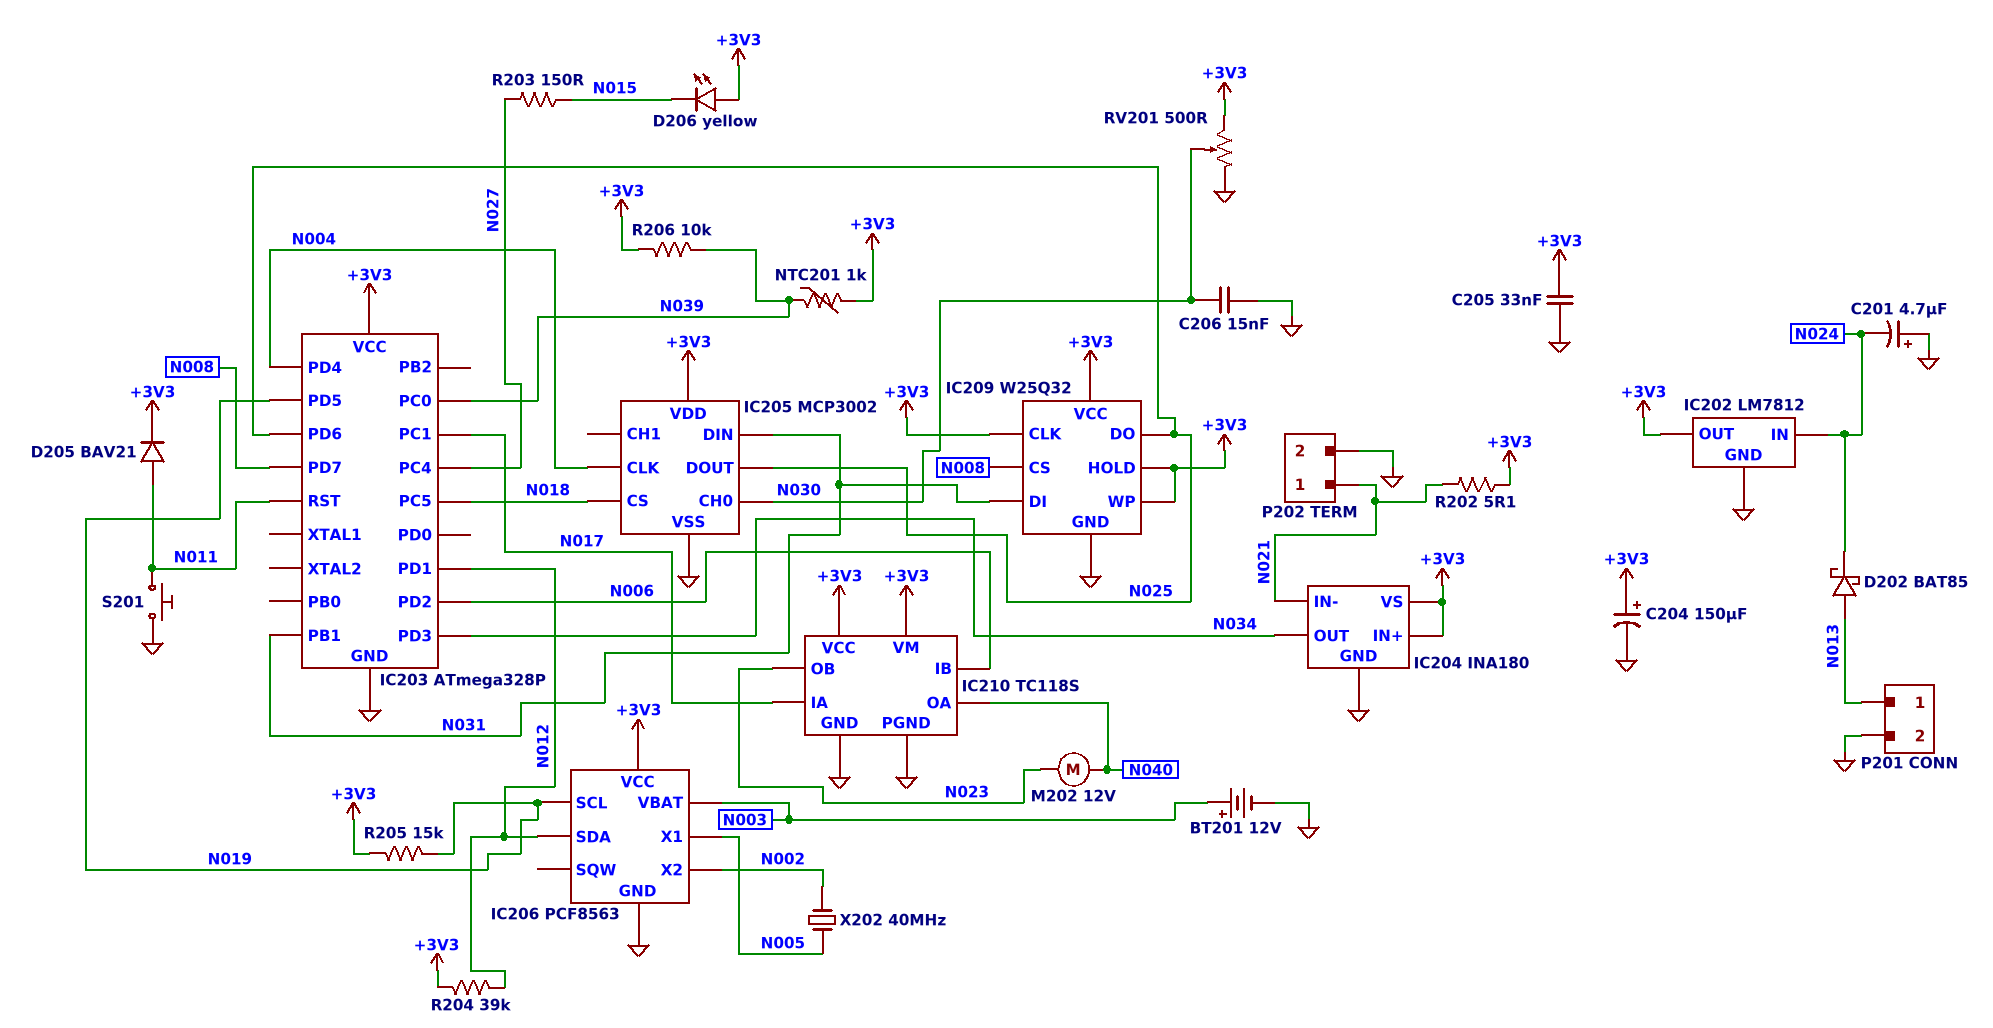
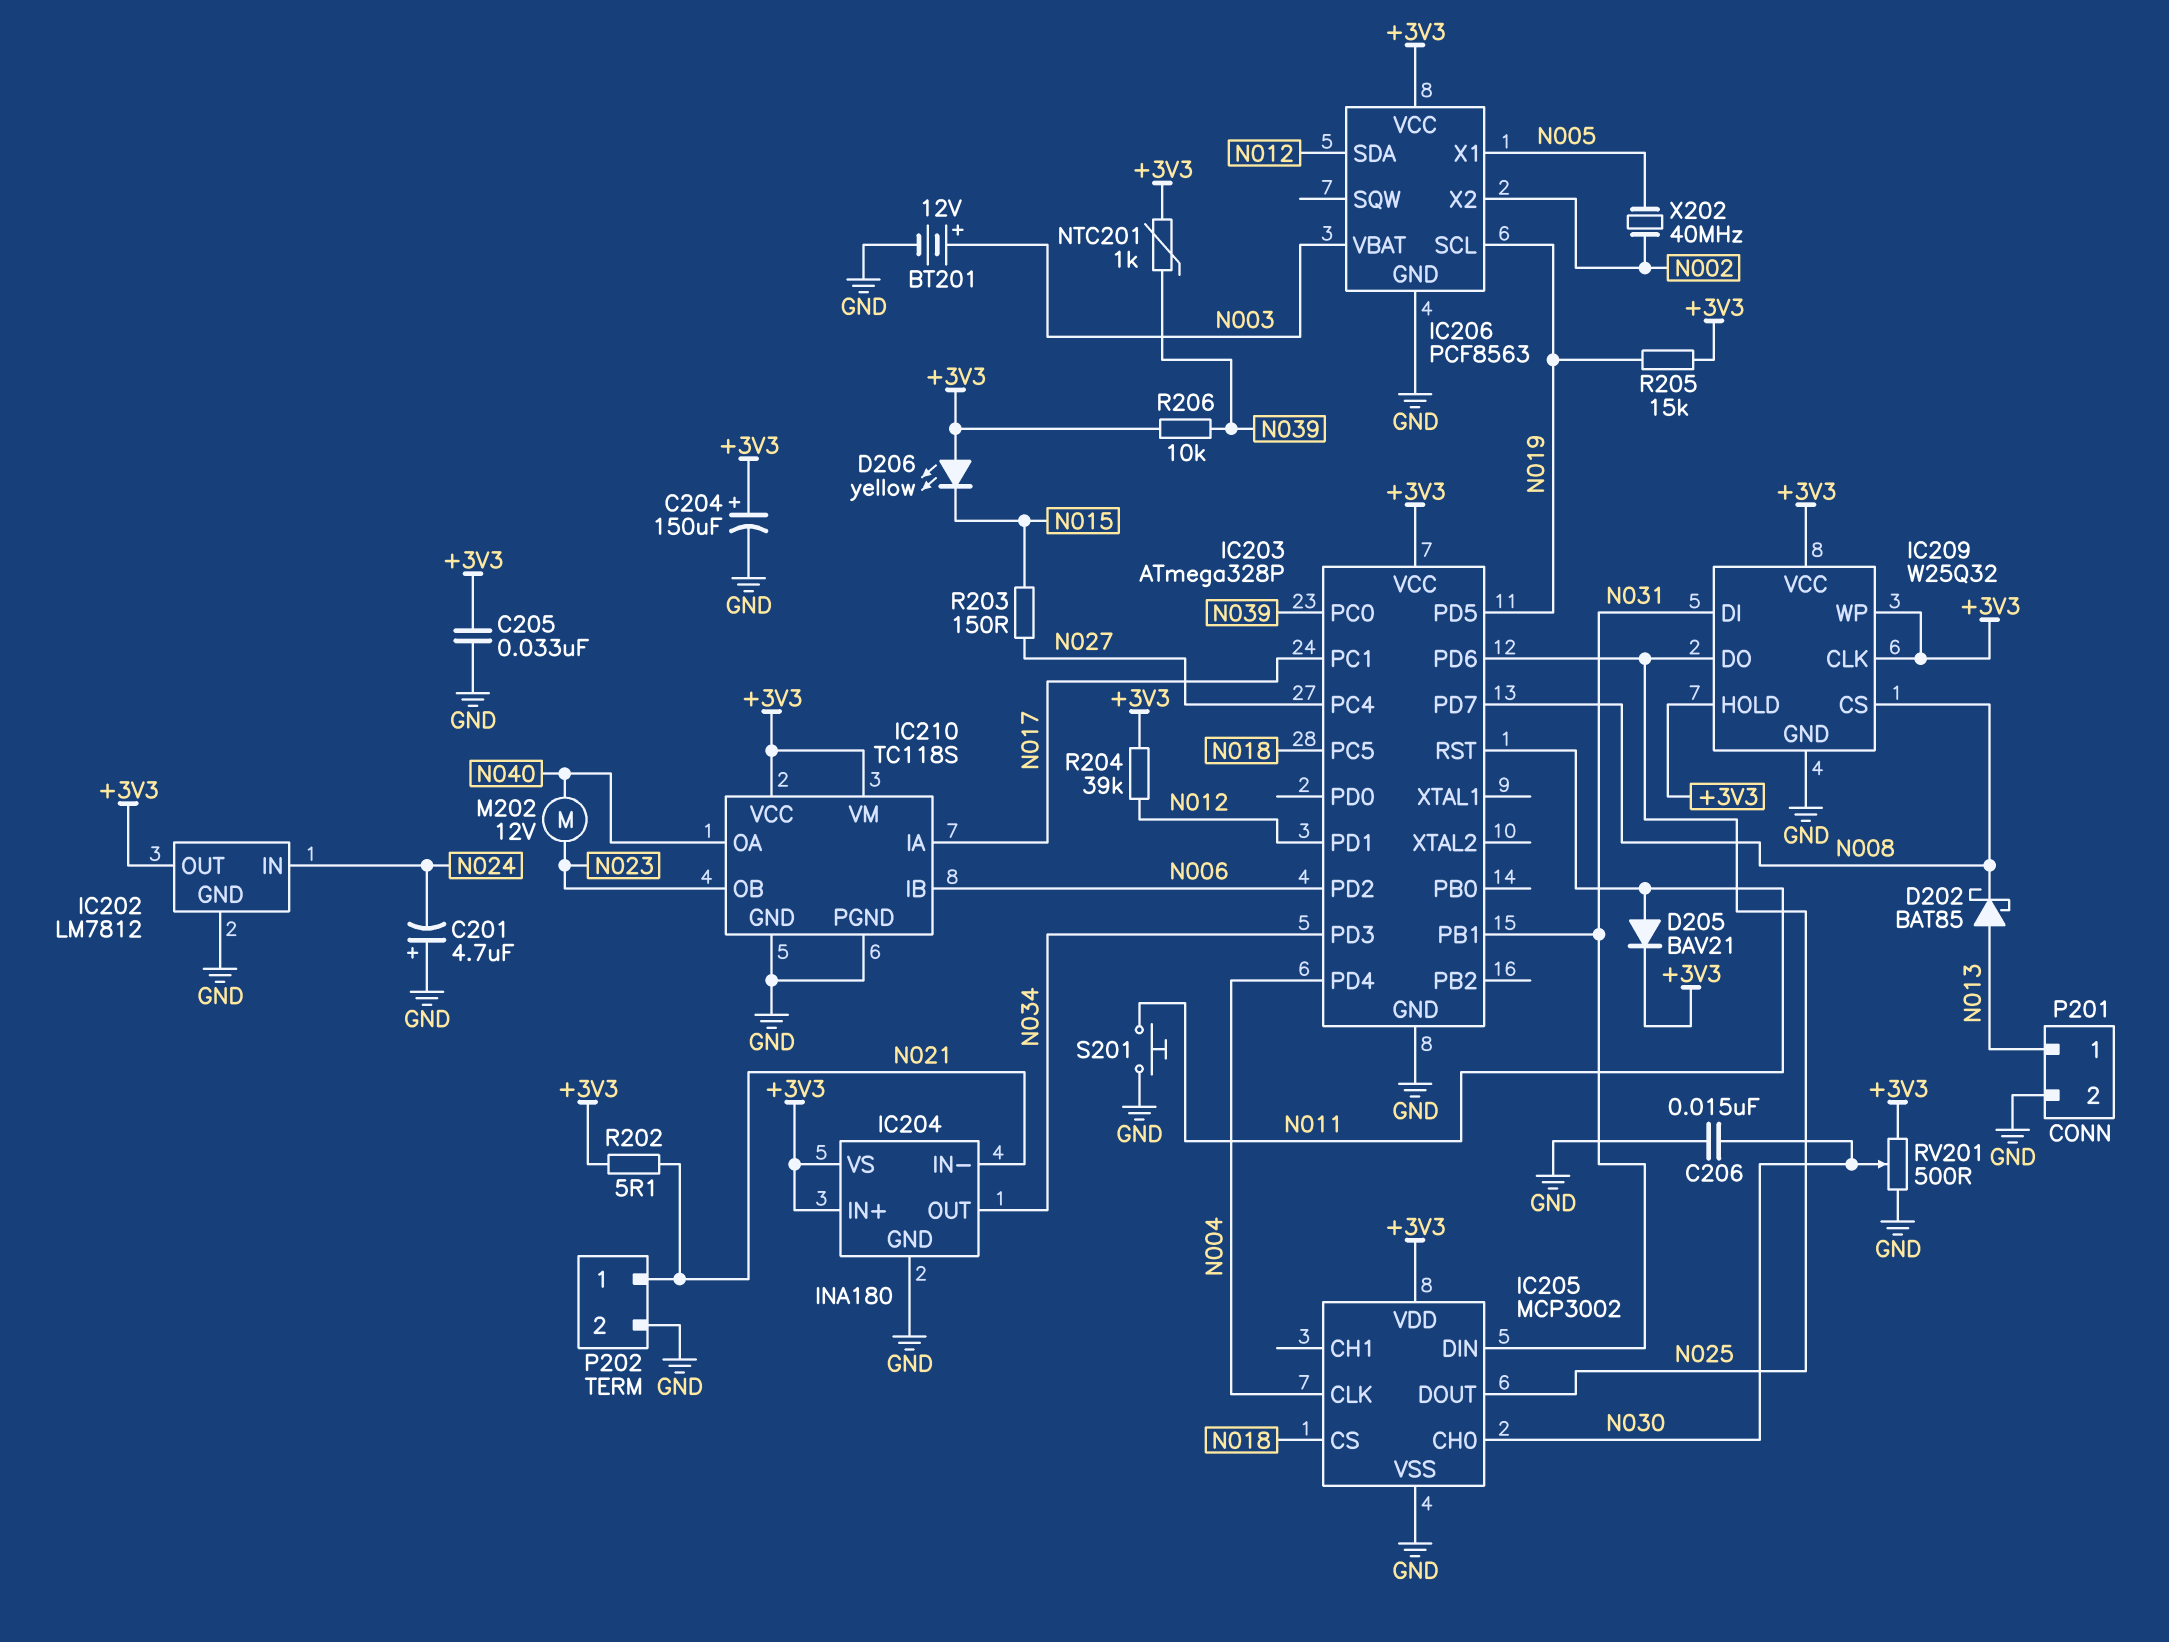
D202: schottky BAT85 (A N013, K N024) -> schottky BAT85 (A N013, K N008)

